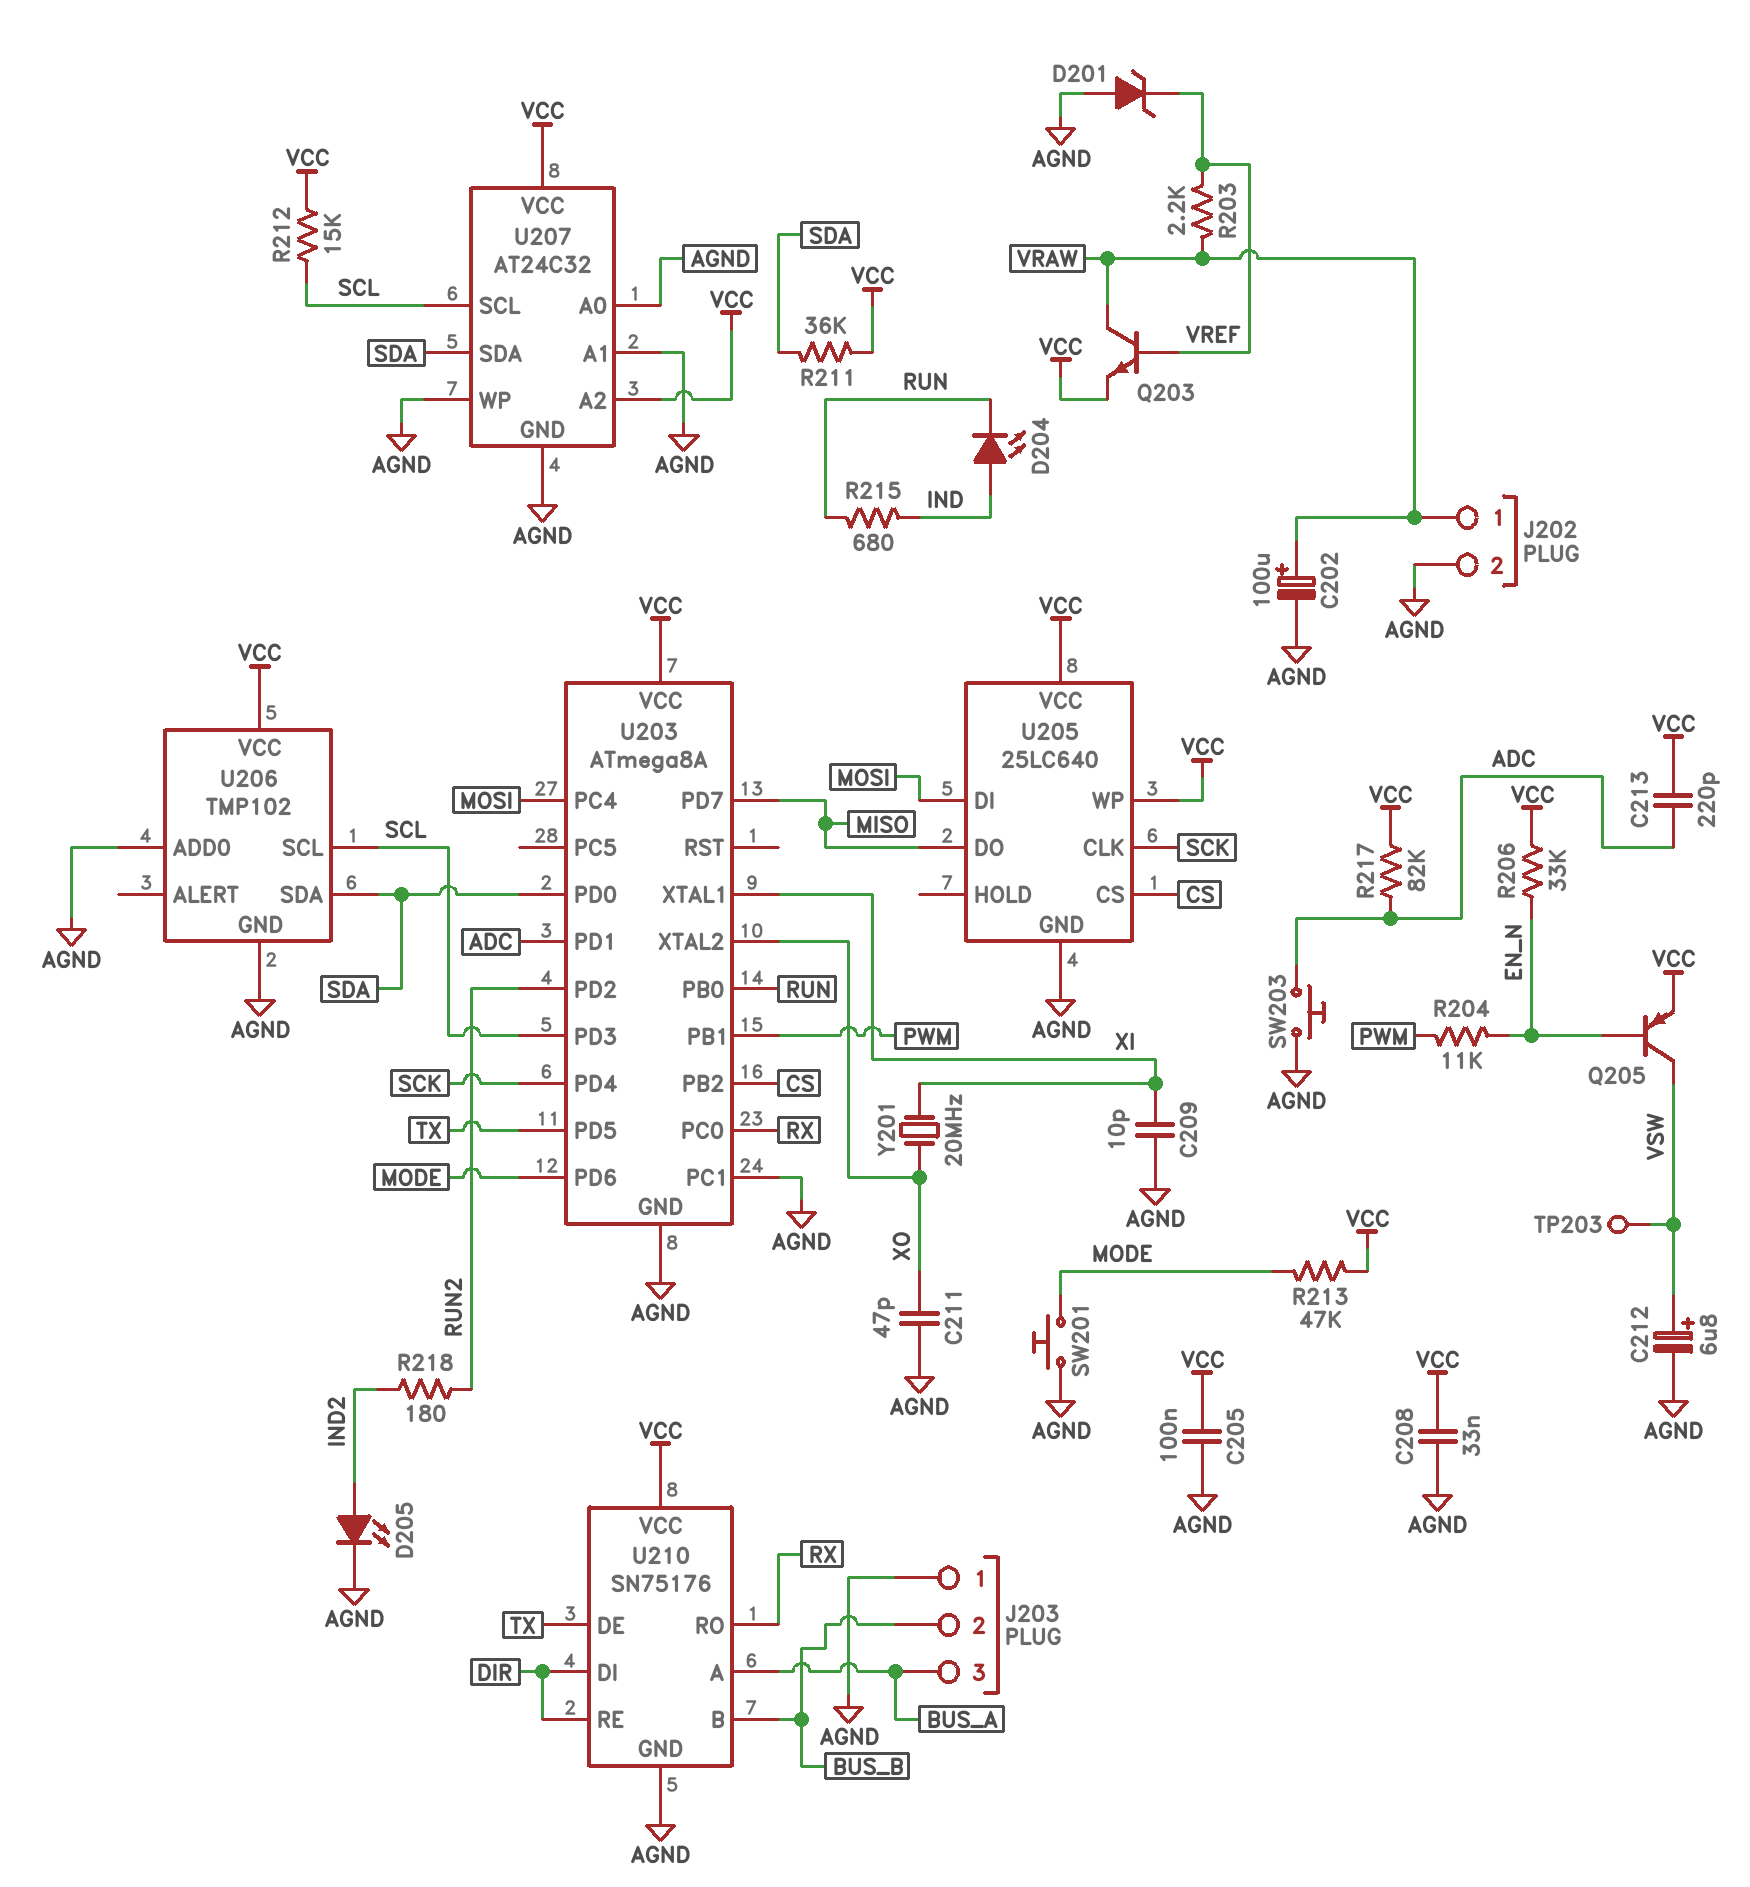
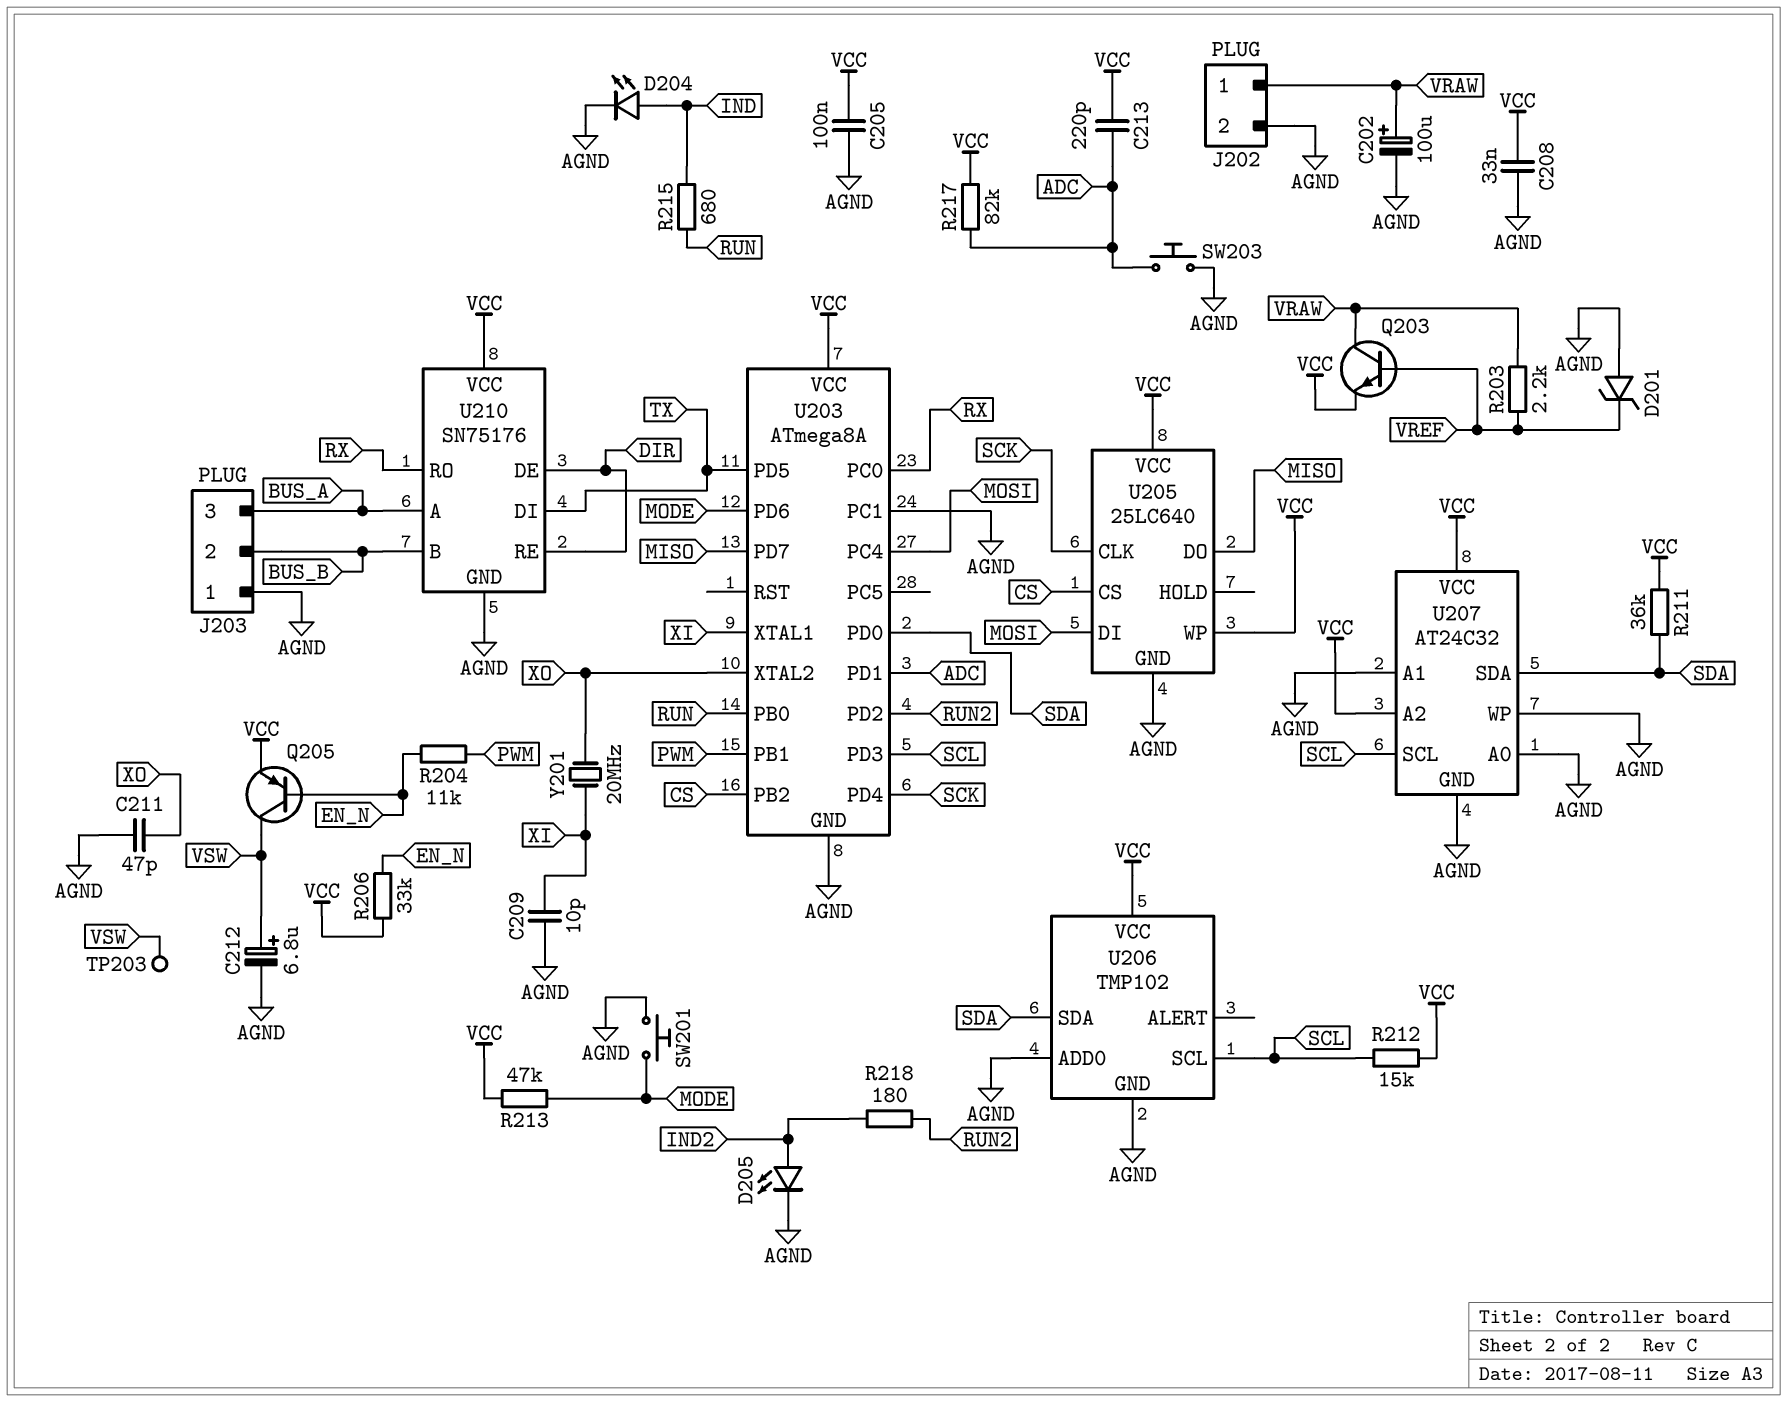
D204: LED (A IND, K RUN) -> LED (A IND, K AGND)
U210 pin DE: TX -> DIR
U210 pin DI: DIR -> TX

